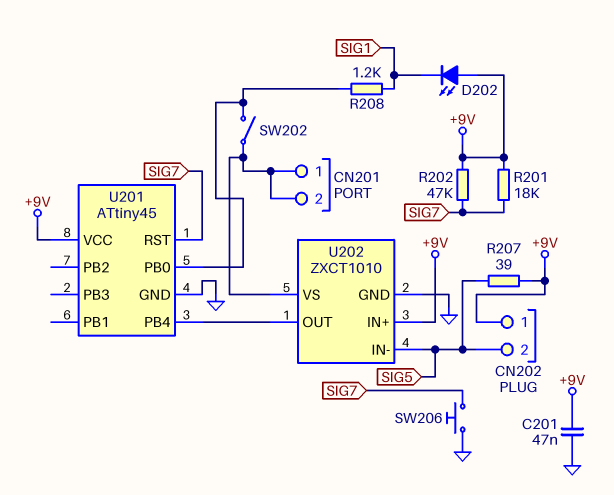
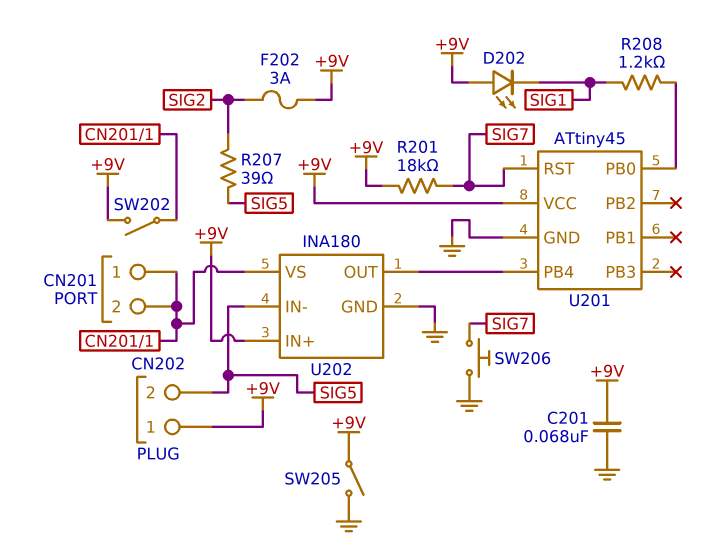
C201: 47nF (+9V, GND) -> 68nF (+9V, GND)
F202: none -> 3A (+9V, SIG2)
R202: 47k (+9V, SIG7) -> none
R207: 39 (+9V, SIG5) -> 39 (SIG2, SIG5)
SW202: switch (CN201/1, U201/PB0) -> switch (+9V, CN201/1)
SW205: none -> switch (+9V, GND)
U202: ZXCT1010 -> INA180

